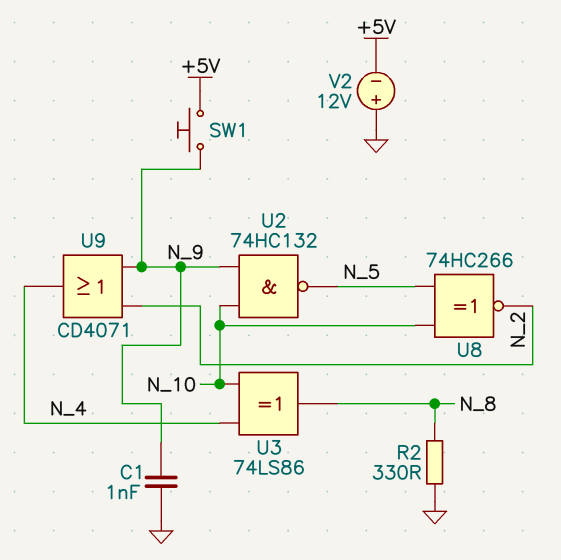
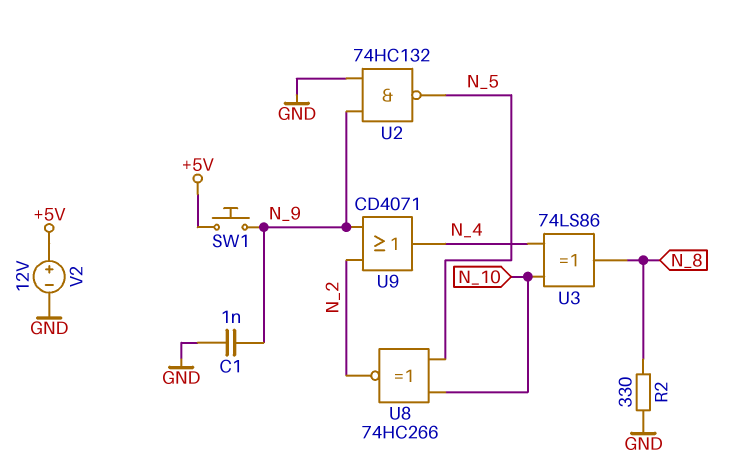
U2: NAND 74HC132 (in N_9, in N_10, out N_5) -> NAND 74HC132 (in GND, in N_9, out N_5)
V2: 12V (plus GND, minus +5V) -> 12V (plus +5V, minus GND)

